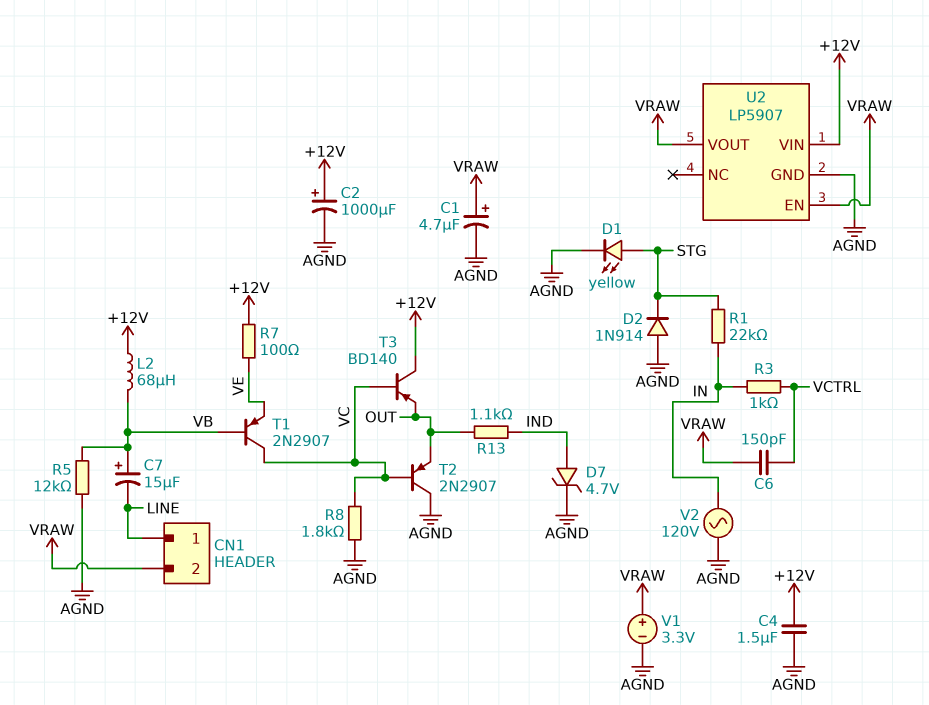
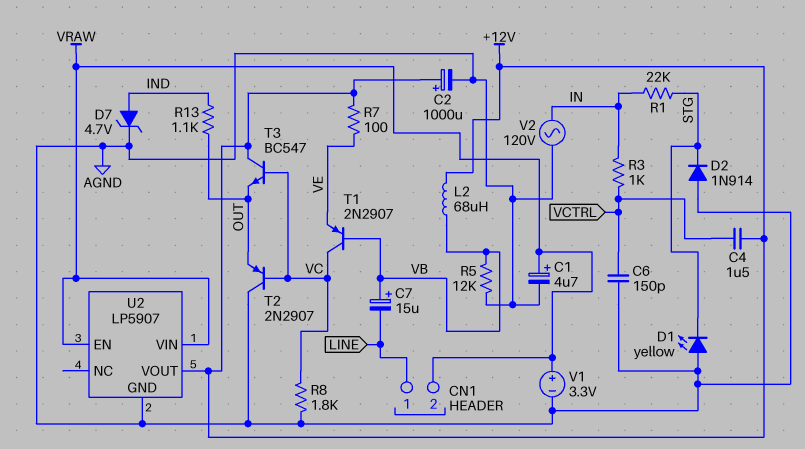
C4: 1.5uF (+12V, AGND) -> 1.5uF (+12V, VCTRL)
C6: 150pF (VCTRL, VRAW) -> 150pF (AGND, VCTRL)
D1: LED yellow (A STG, K AGND) -> LED yellow (A AGND, K STG)
T3: PNP BD140 (B VC, C +12V, E OUT) -> NPN BC547 (B VC, C +12V, E OUT)
U2 pin VIN: +12V -> VRAW
U2 pin VOUT: VRAW -> +12V

